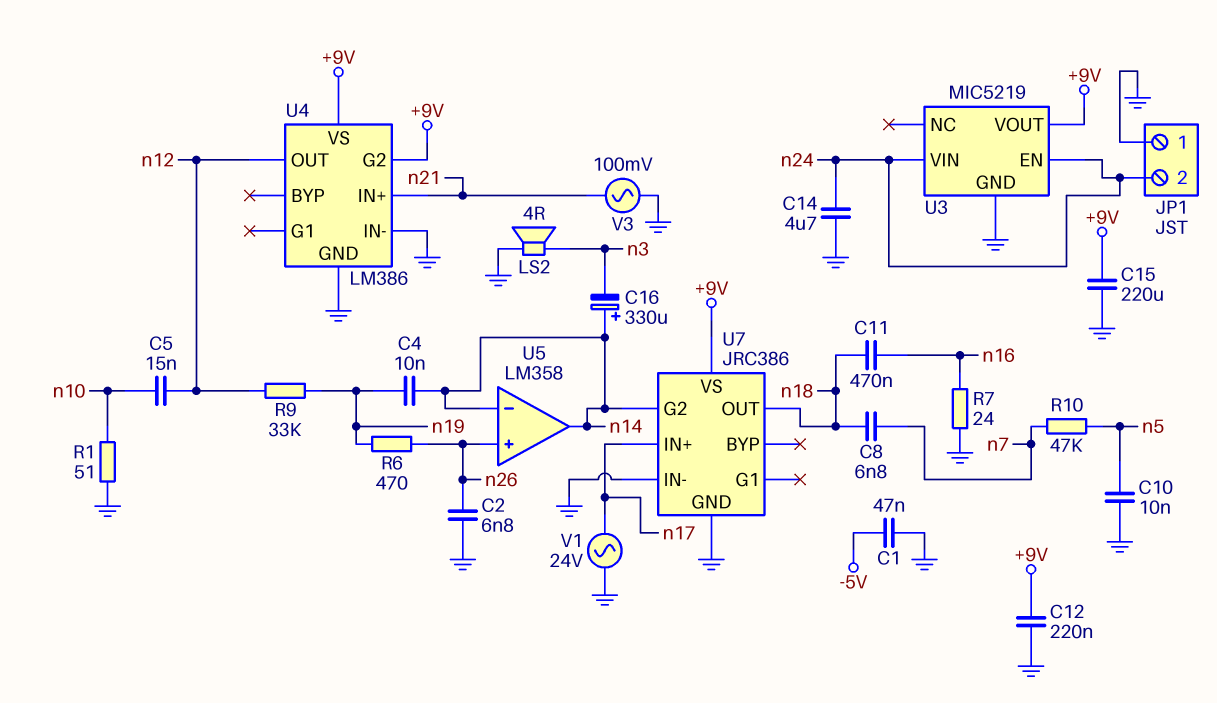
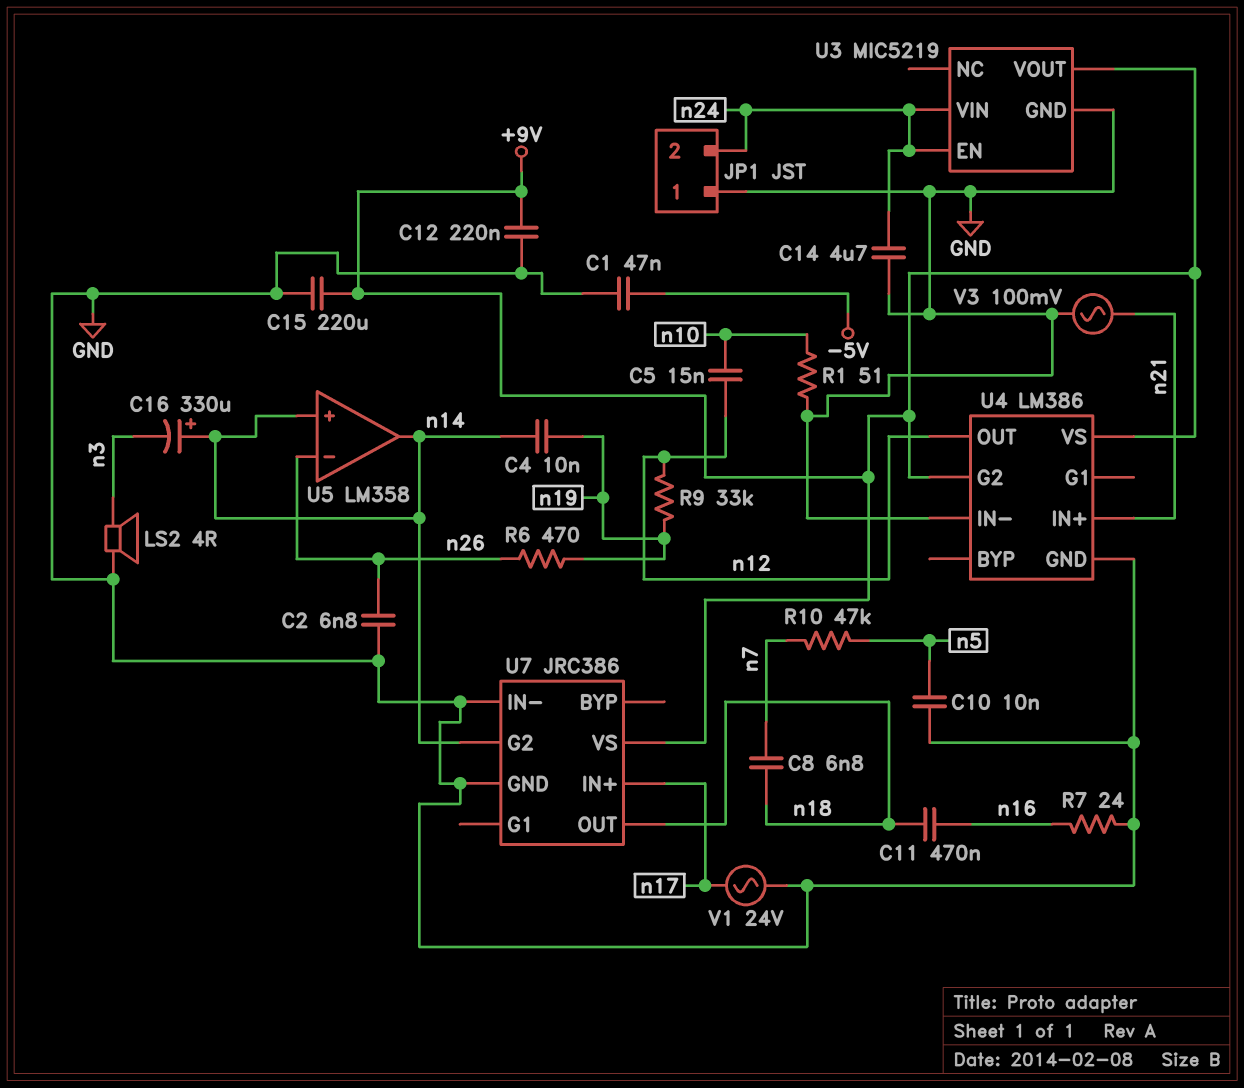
U5 pin in+: n26 -> n14
U5 pin in-: n14 -> n26

